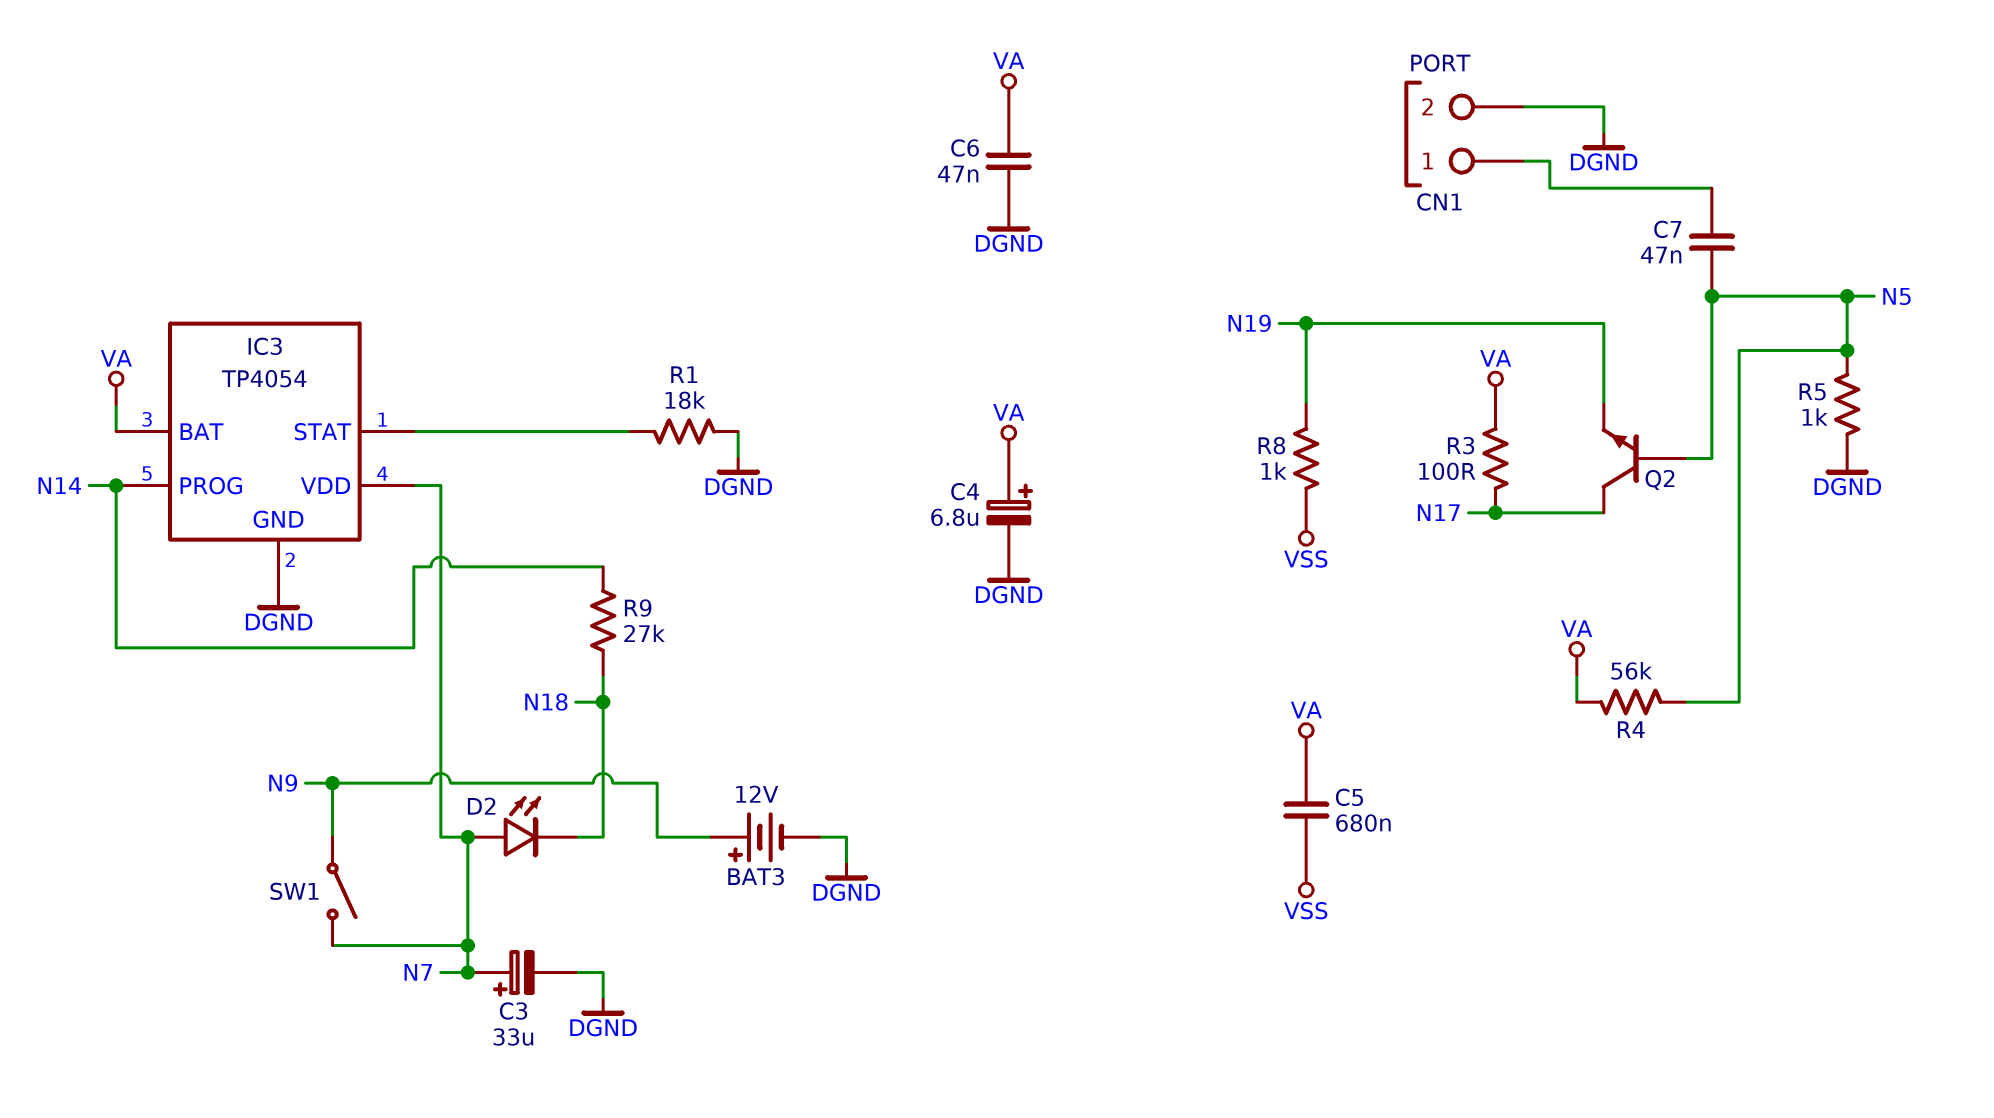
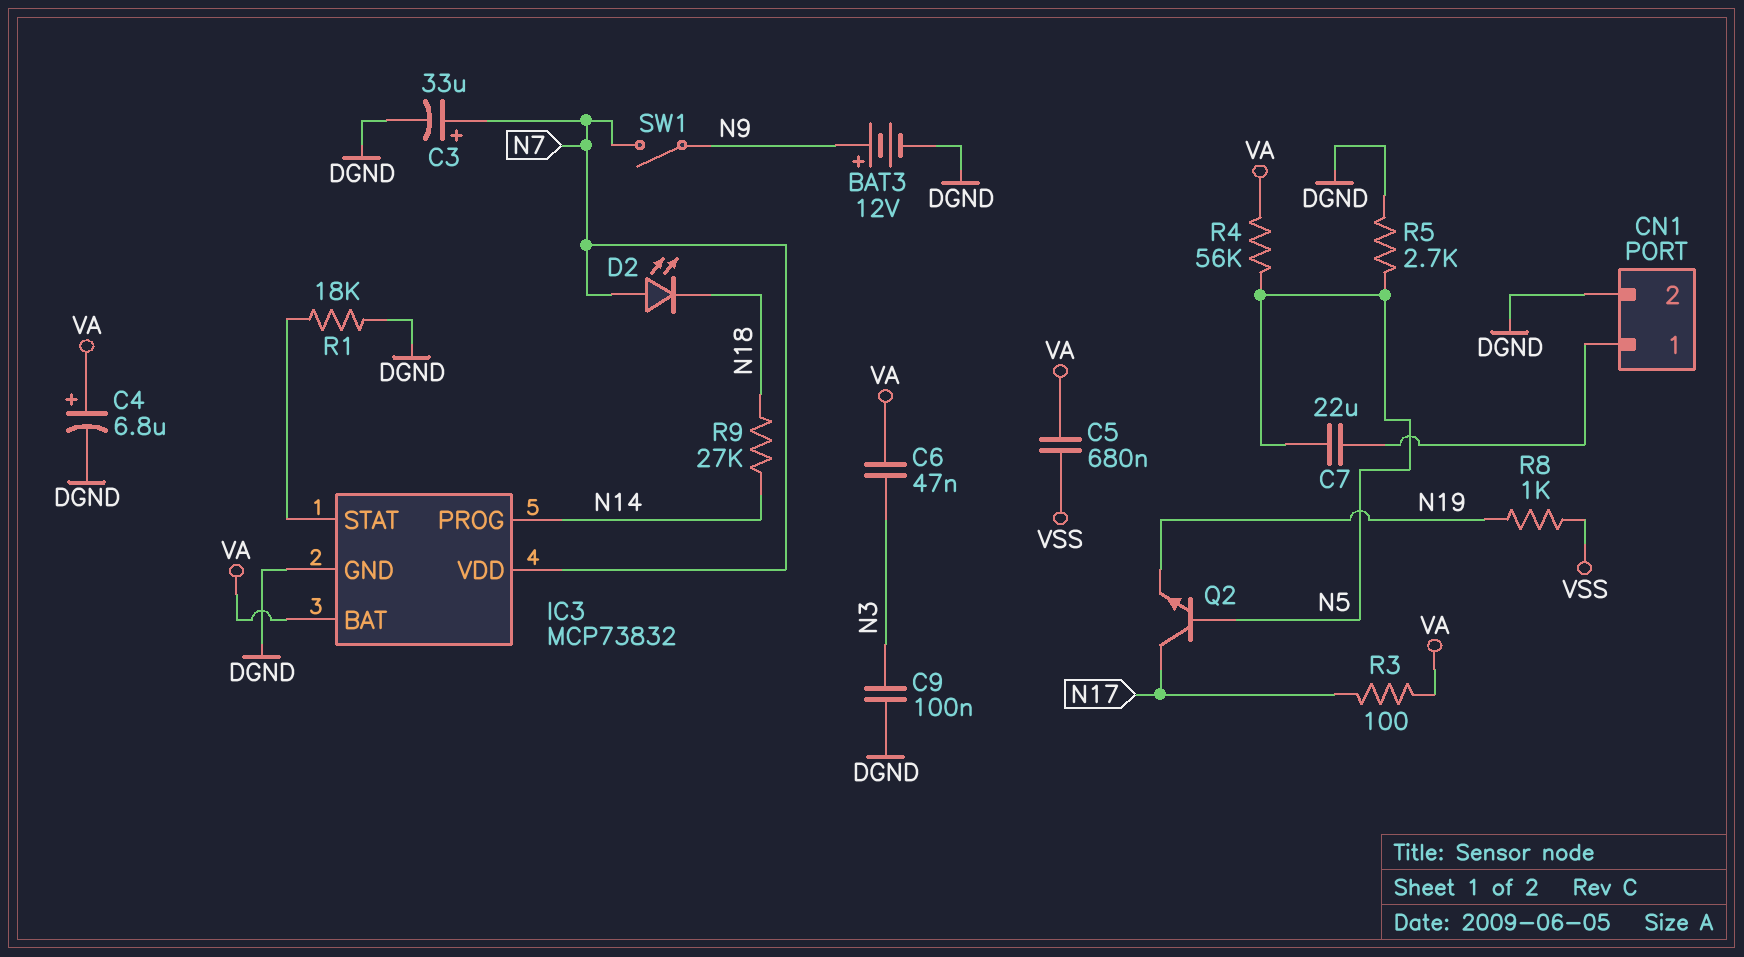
C6: 47nF (DGND, VA) -> 47nF (N3, VA)
C7: 47nF (CN1/1, N5) -> 22uF (CN1/1, N5)
C9: none -> 100nF (DGND, N3)
IC3: TP4054 -> MCP73832
R5: 1k (DGND, N5) -> 2.7k (DGND, N5)

